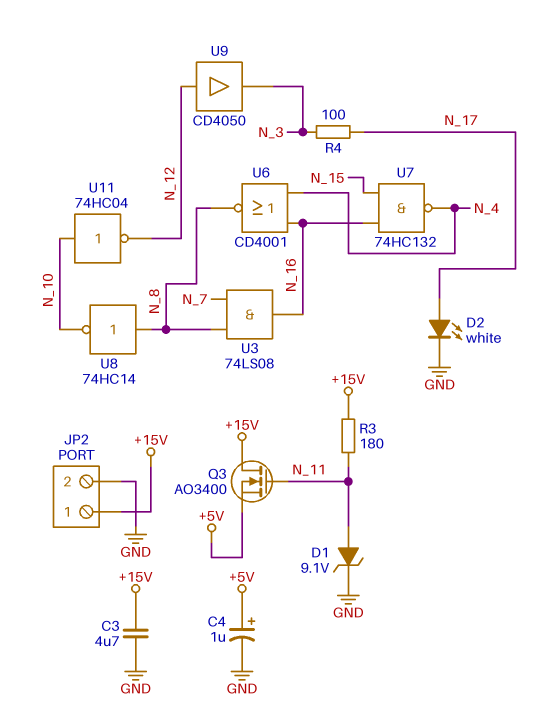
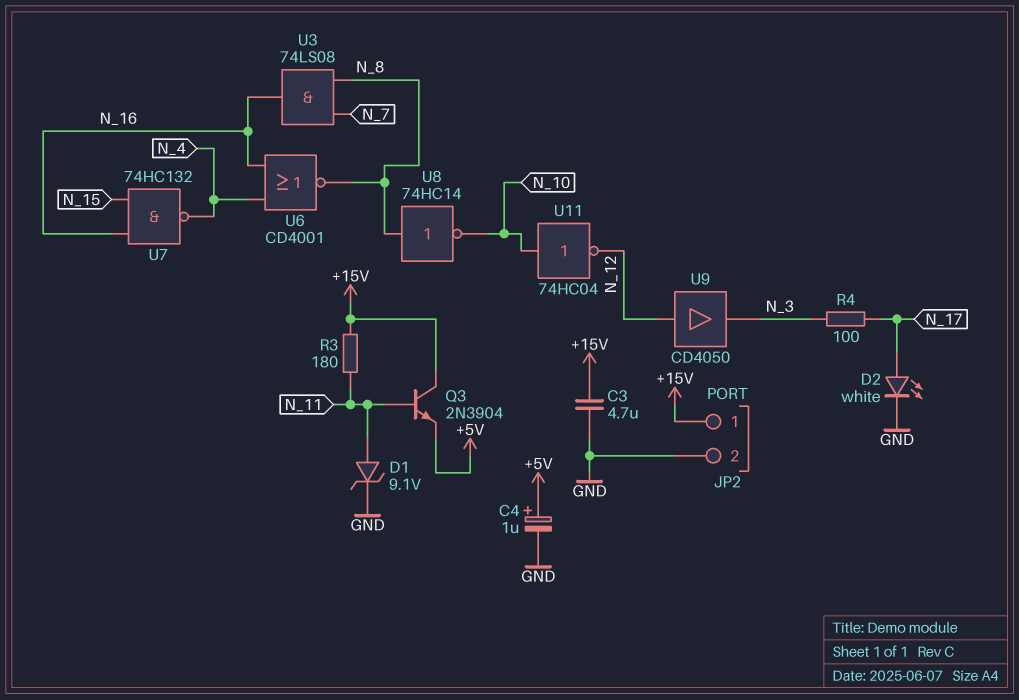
Q3: NMOS AO3400 (G N_11, D +15V, S +5V) -> NPN 2N3904 (B N_11, C +15V, E +5V)

